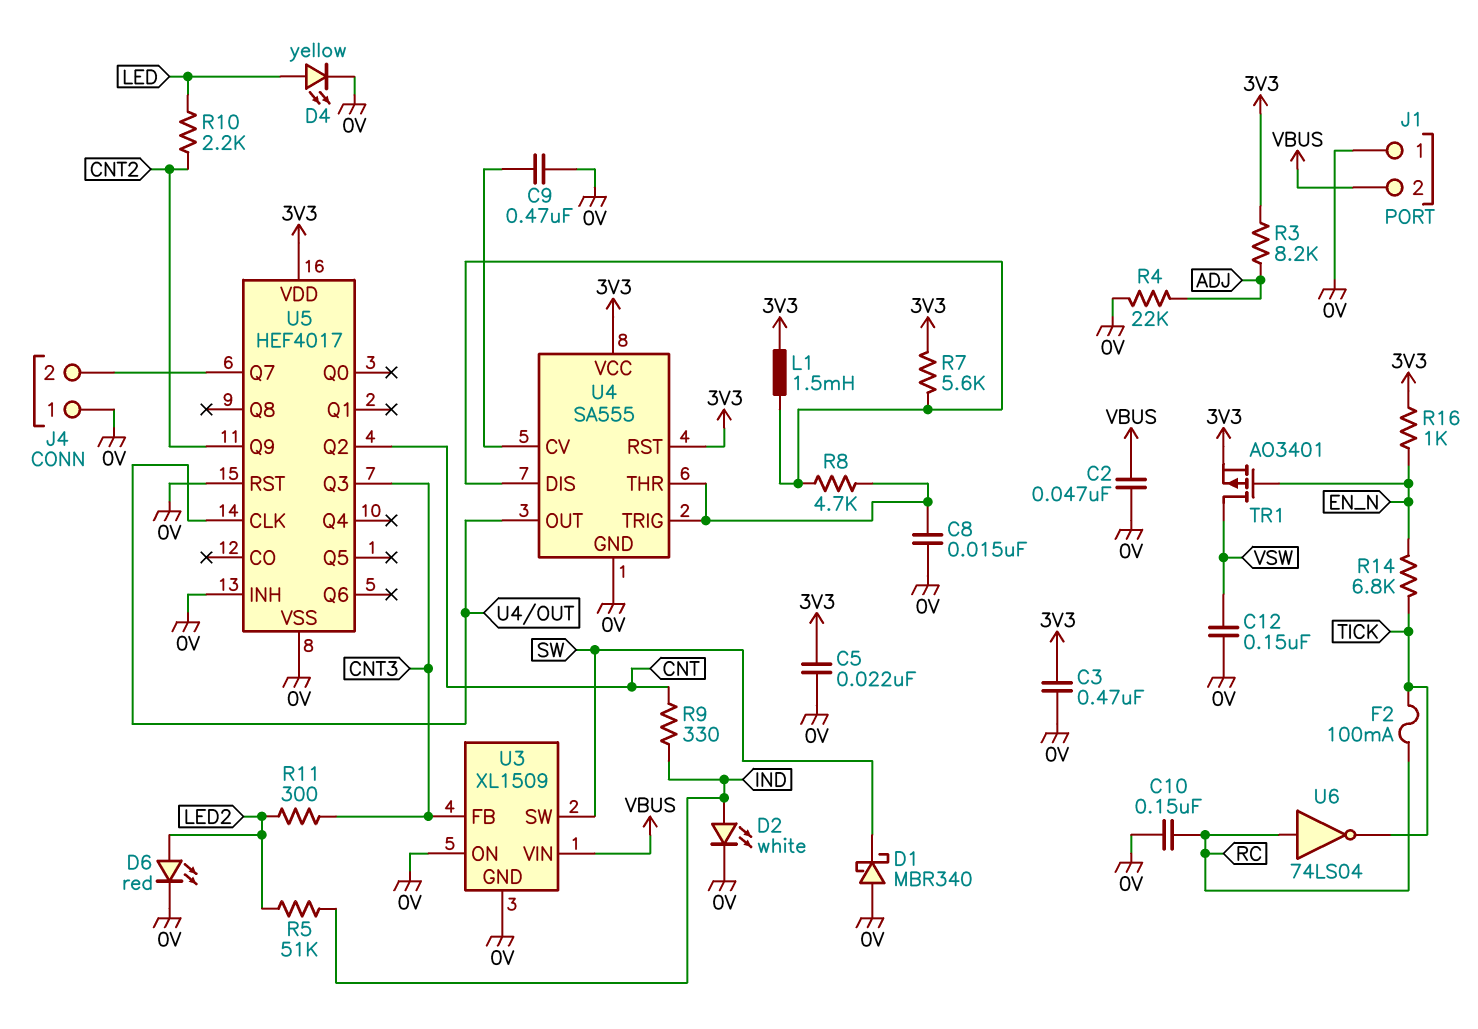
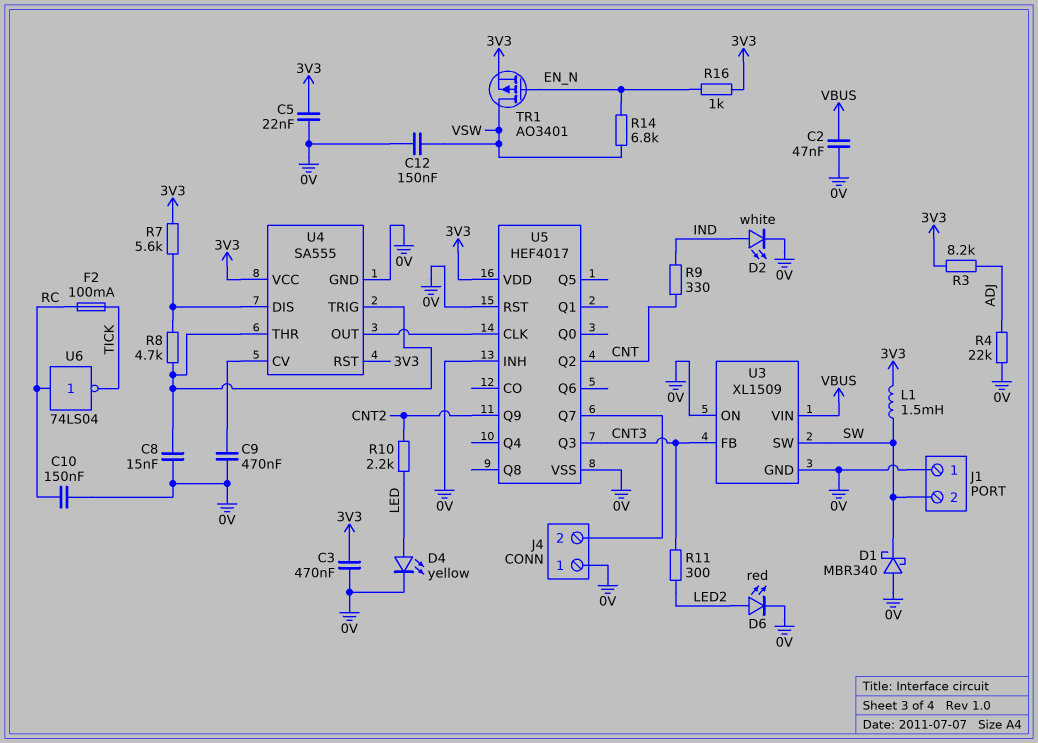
J1 pin 2: VBUS -> SW
L1: 1.5mH (3V3, U4/DIS) -> 1.5mH (3V3, SW)
R5: 51k (IND, LED2) -> none
R14: 6.8k (EN_N, TICK) -> 6.8k (EN_N, VSW)

